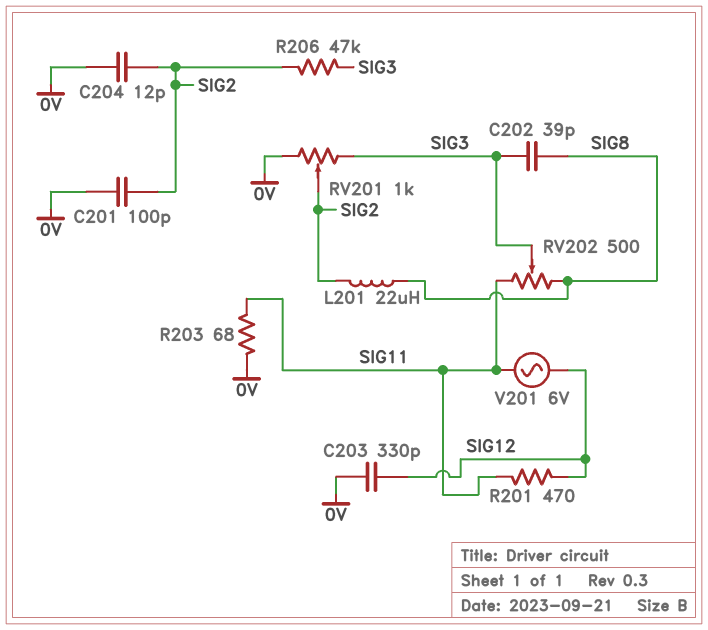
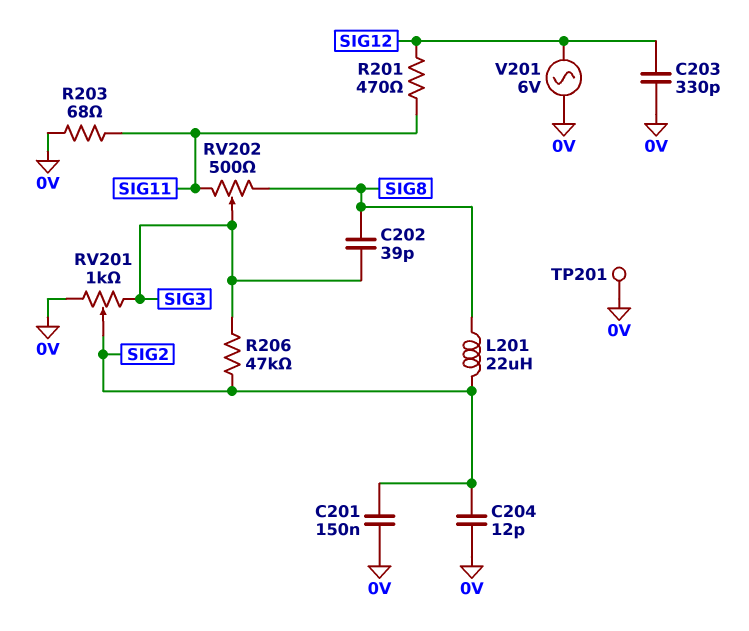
C201: 100pF (0V, SIG2) -> 150nF (0V, SIG2)
TP201: none -> test point (0V)
V201: AC 6V (SIG11, SIG12) -> AC 6V (0V, SIG12)

